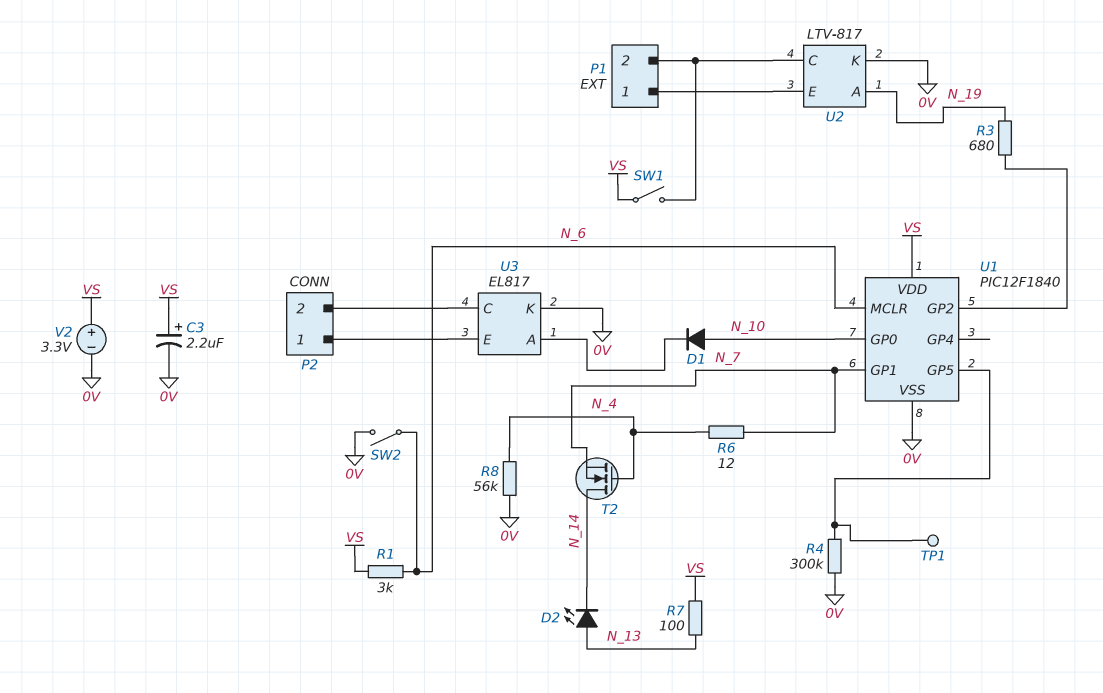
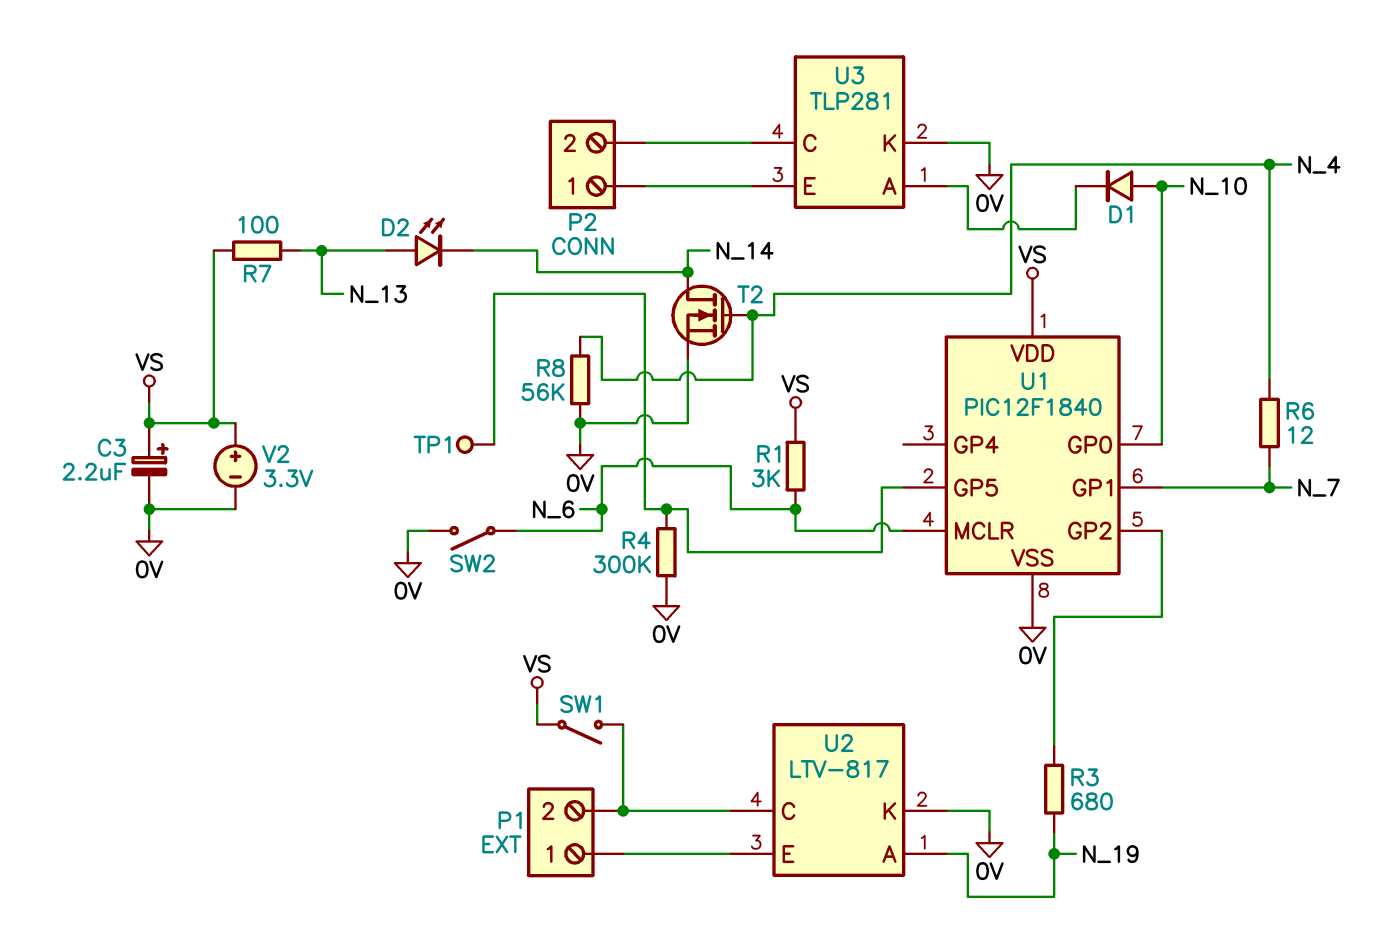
T2: NMOS (G N_4, D N_14, S N_7) -> NMOS (G N_4, D N_14, S 0V)
U3: EL817 -> TLP281

